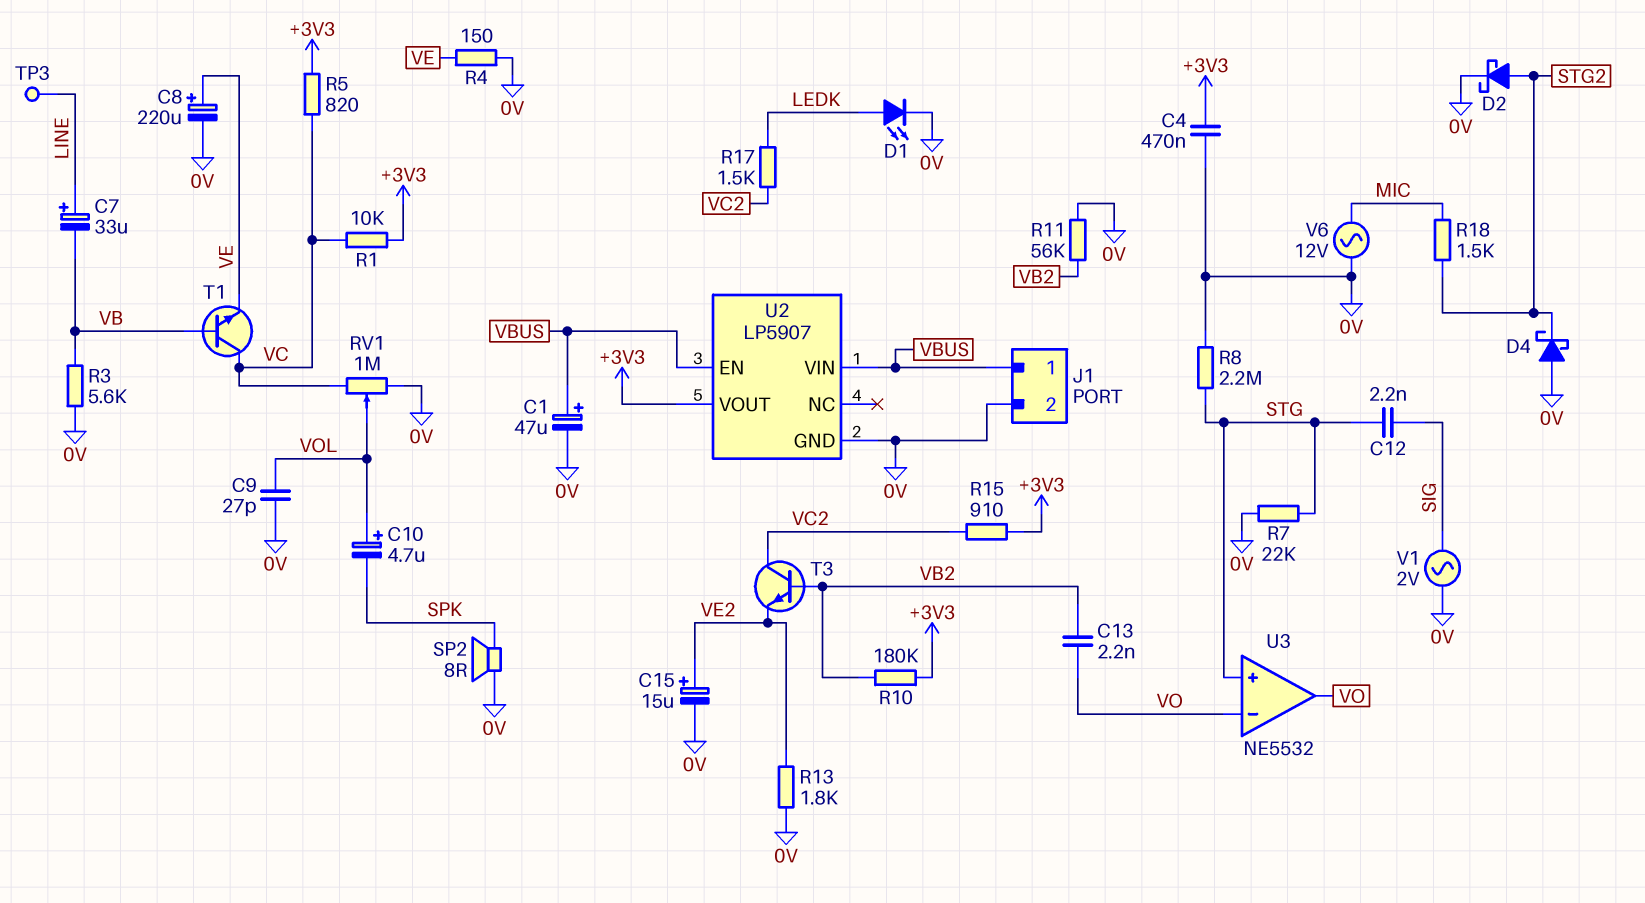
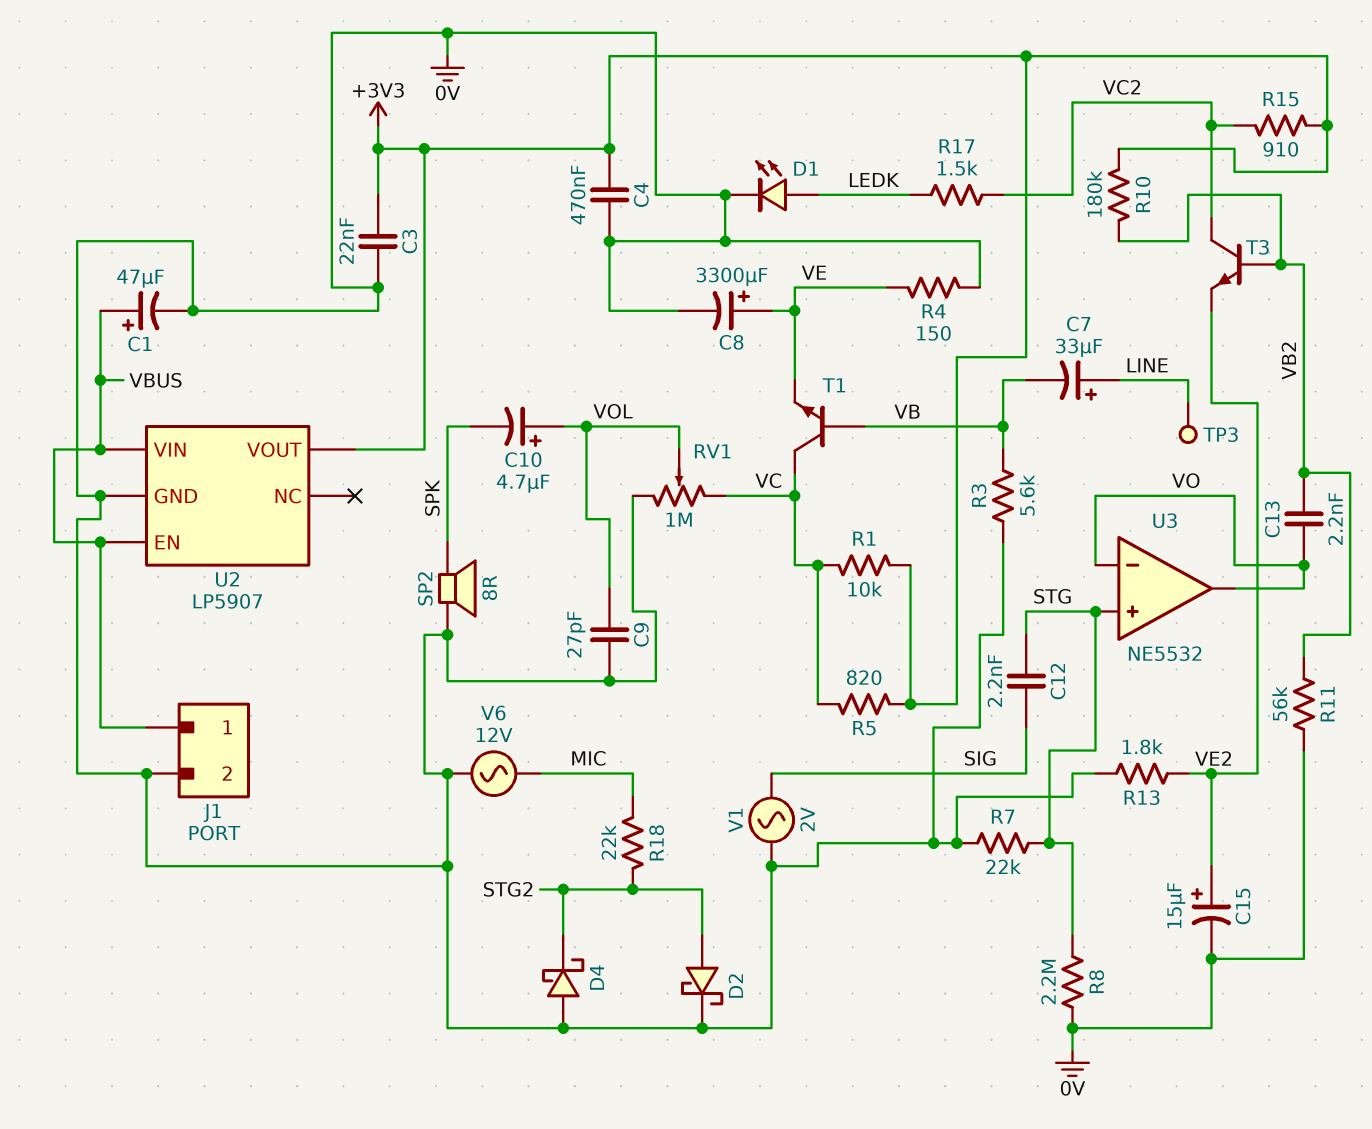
C3: none -> 22nF (+3V3, 0V)
C8: 220uF (plus VE, minus 0V) -> 3300uF (plus VE, minus 0V)
R18: 1.5k (MIC, STG2) -> 22k (MIC, STG2)

